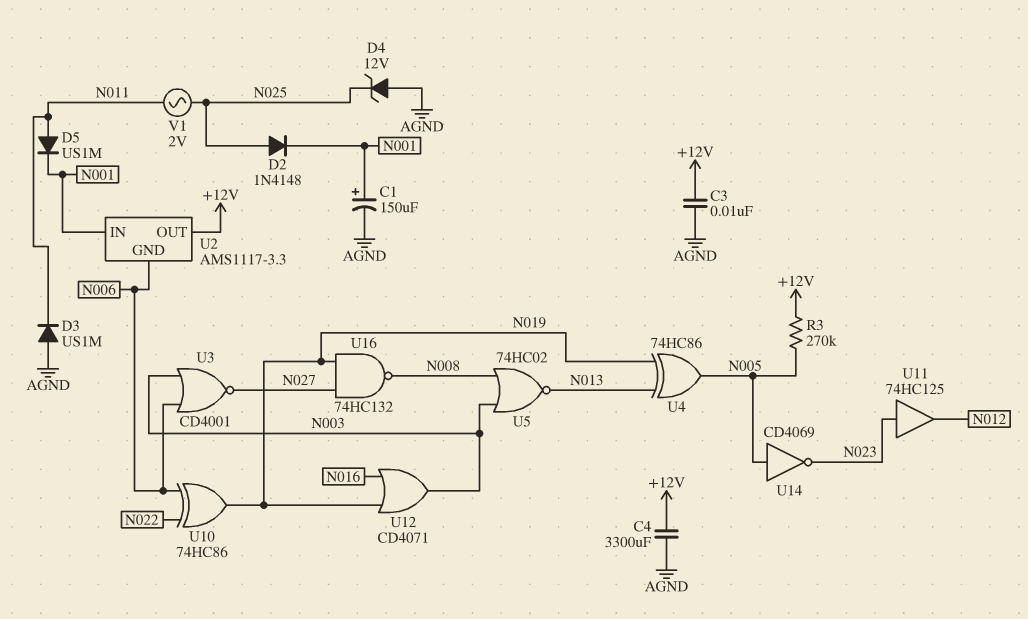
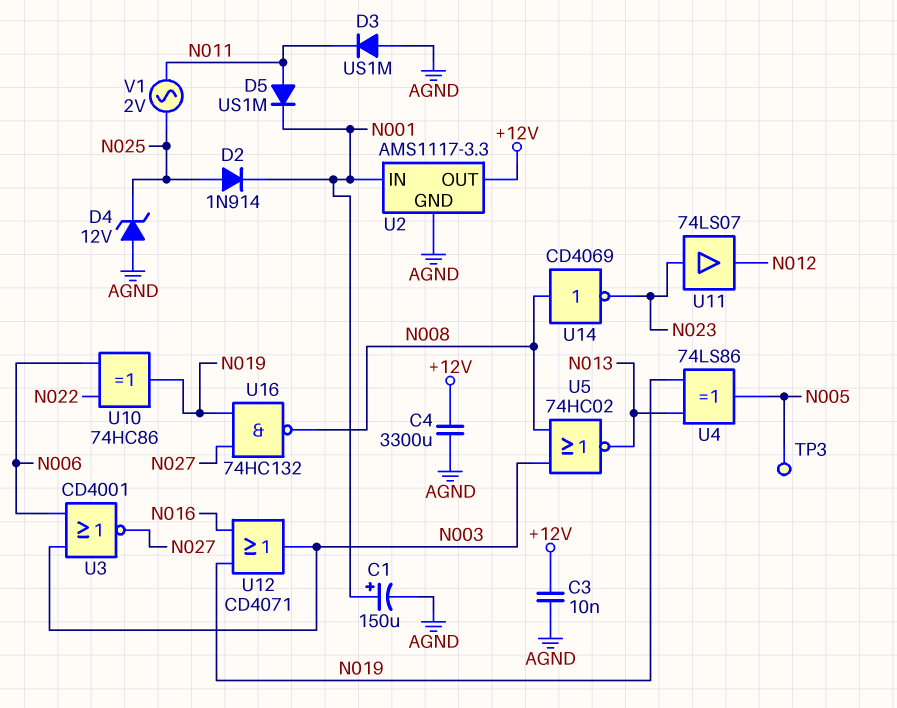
D2: diode 1N4148 (A N025, K N001) -> diode 1N914 (A N025, K N001)
R3: 270k (+12V, N005) -> none
TP3: none -> test point (N005)
U2 pin GND: N006 -> AGND
U4: XOR 74HC86 (in N013, in N019, out N005) -> XOR 74LS86 (in N013, in N019, out N005)
U11: buffer 74HC125 (in N023, out N012) -> buffer 74LS07 (in N023, out N012)
U14: NOT CD4069 (in N005, out N023) -> NOT CD4069 (in N008, out N023)

